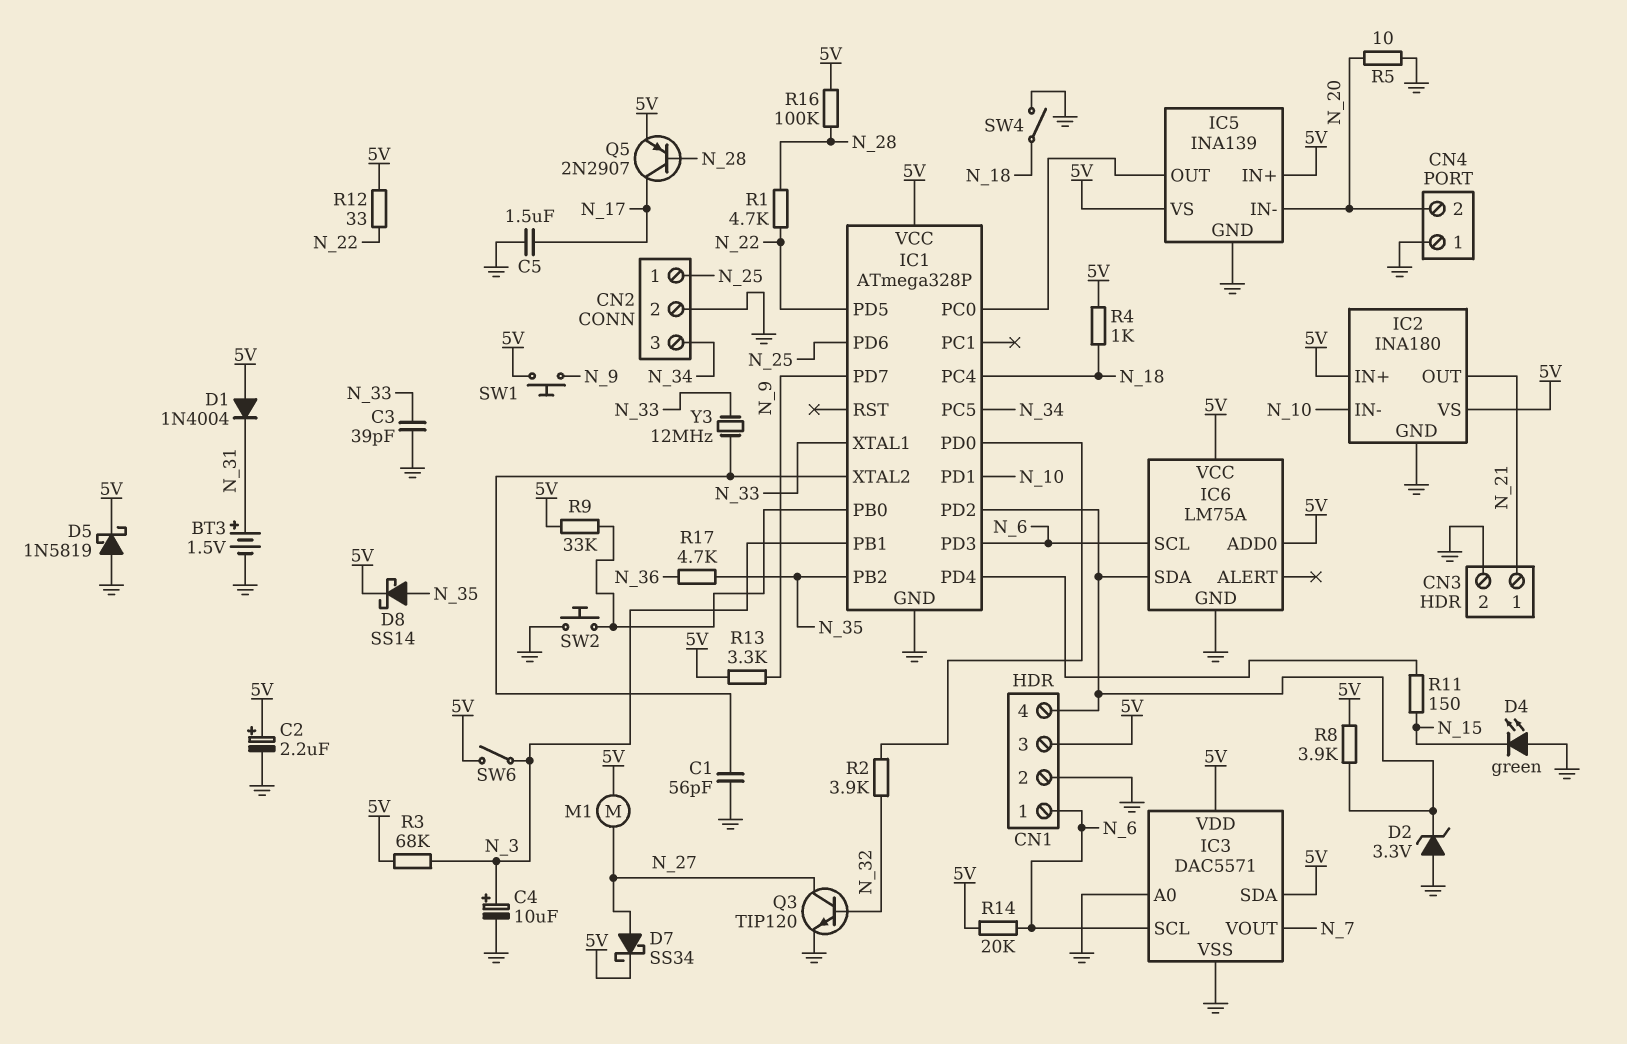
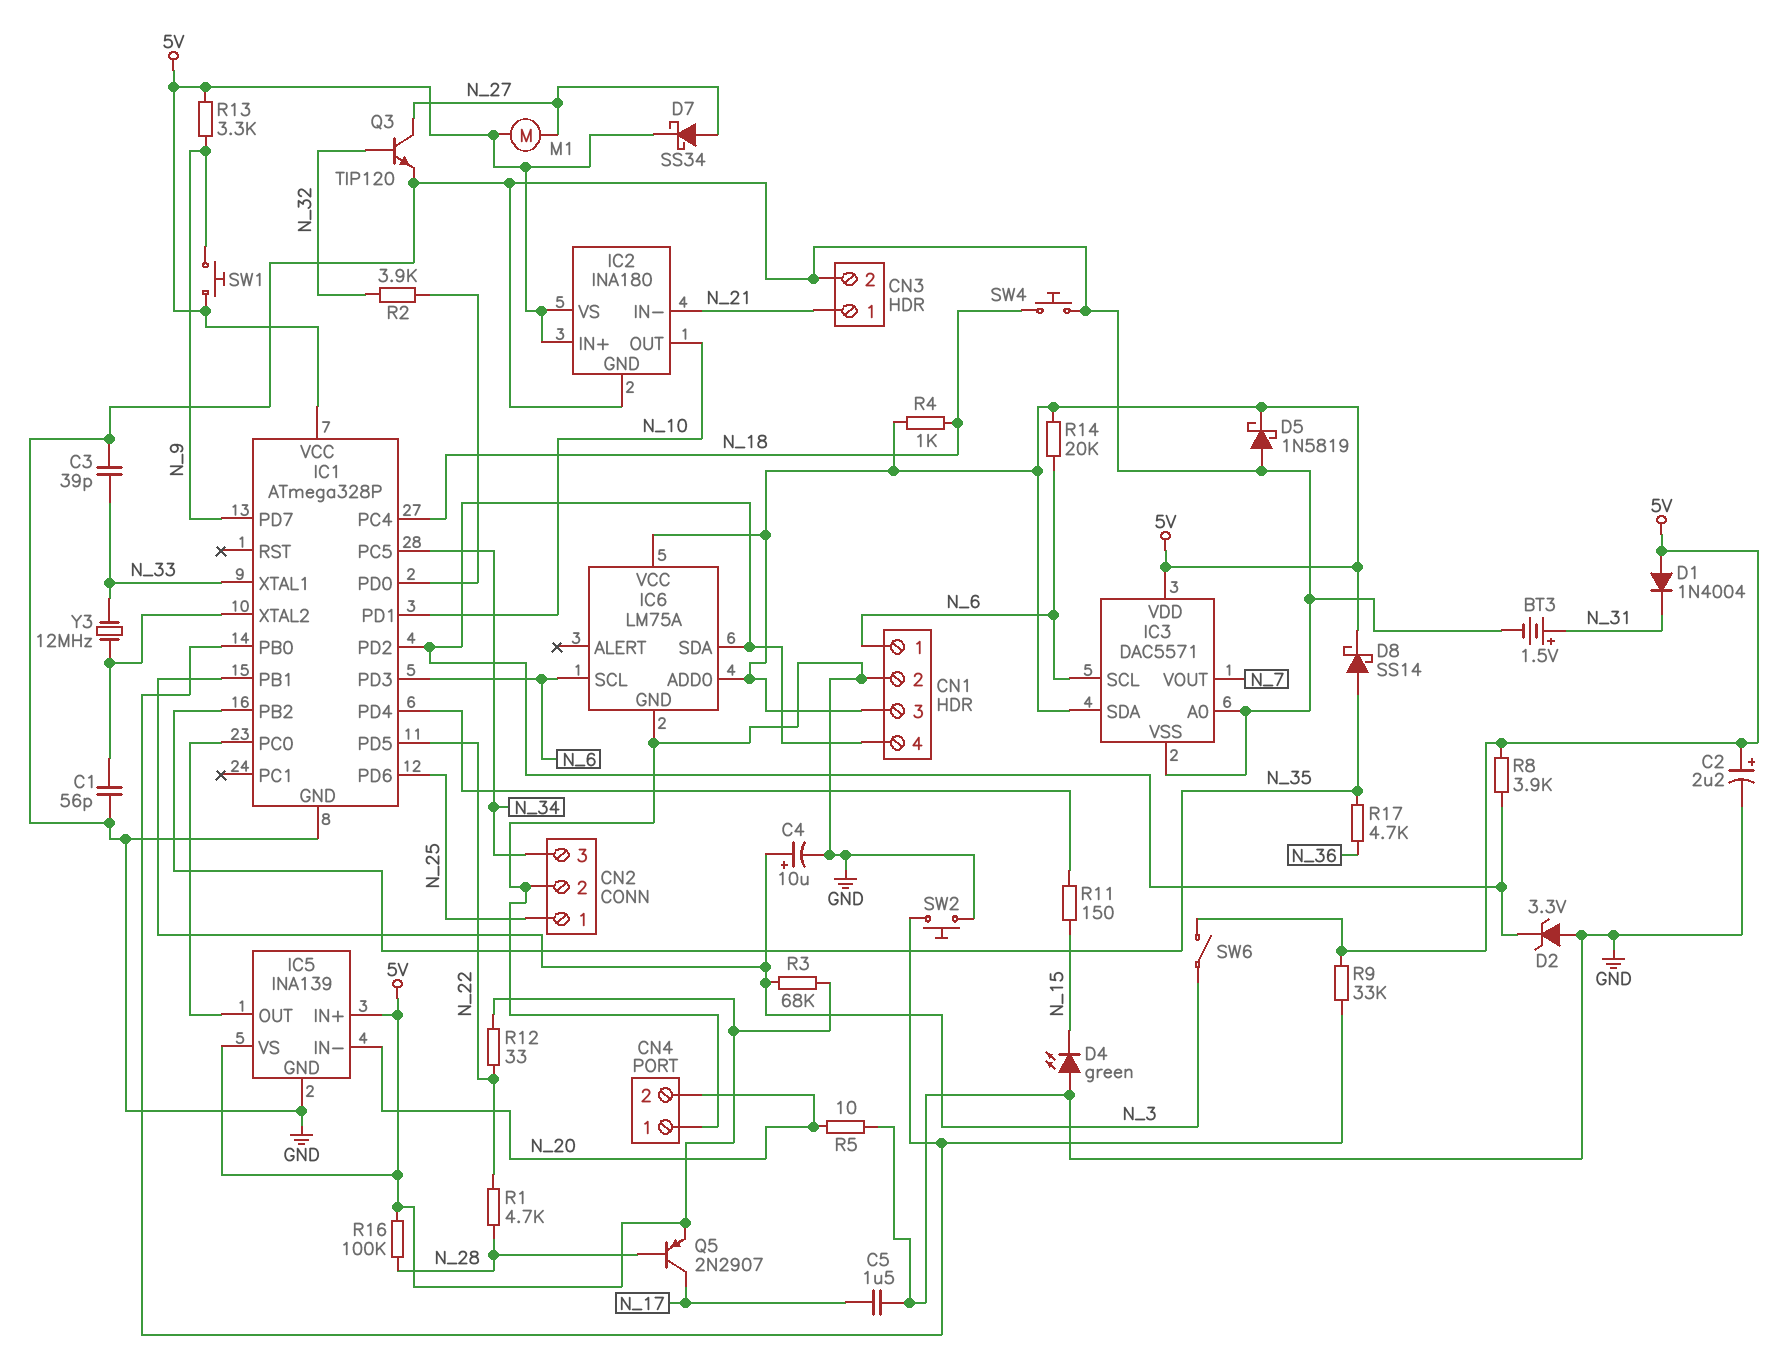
IC2 pin IN-: N_10 -> N_21
IC2 pin OUT: N_21 -> N_10
SW4: switch (GND, N_18) -> button (GND, N_18)

